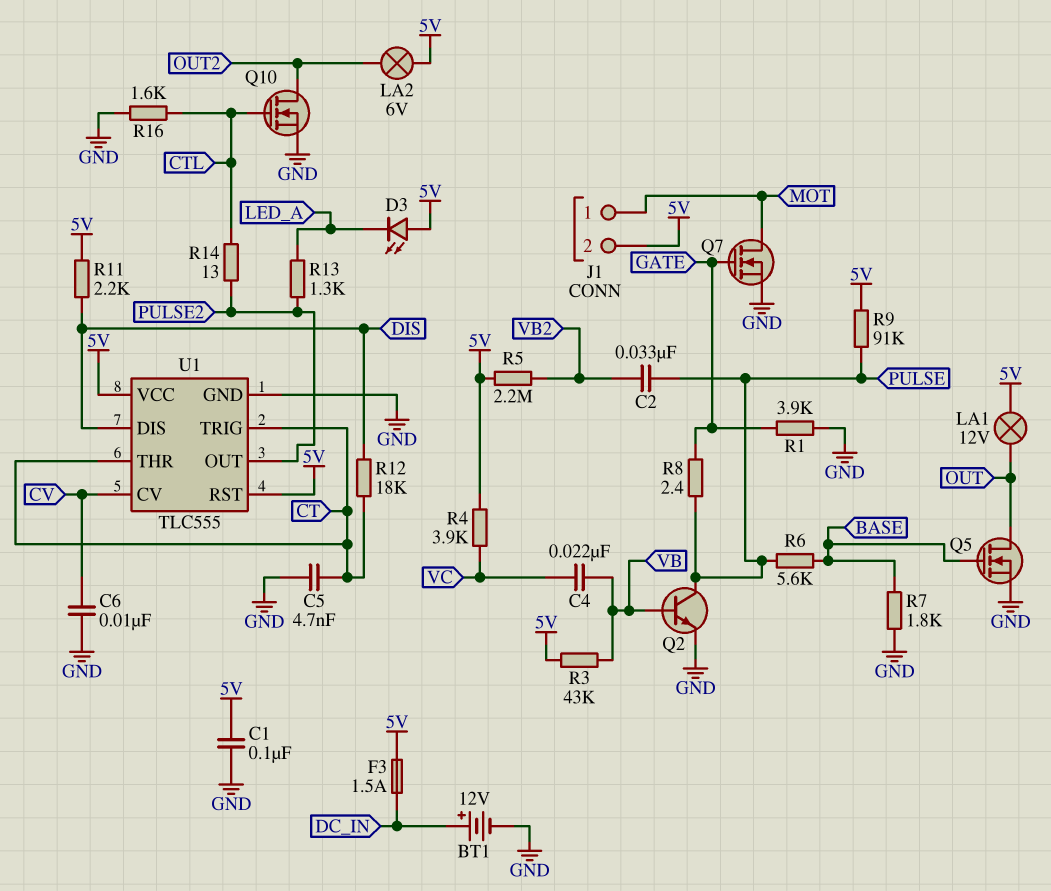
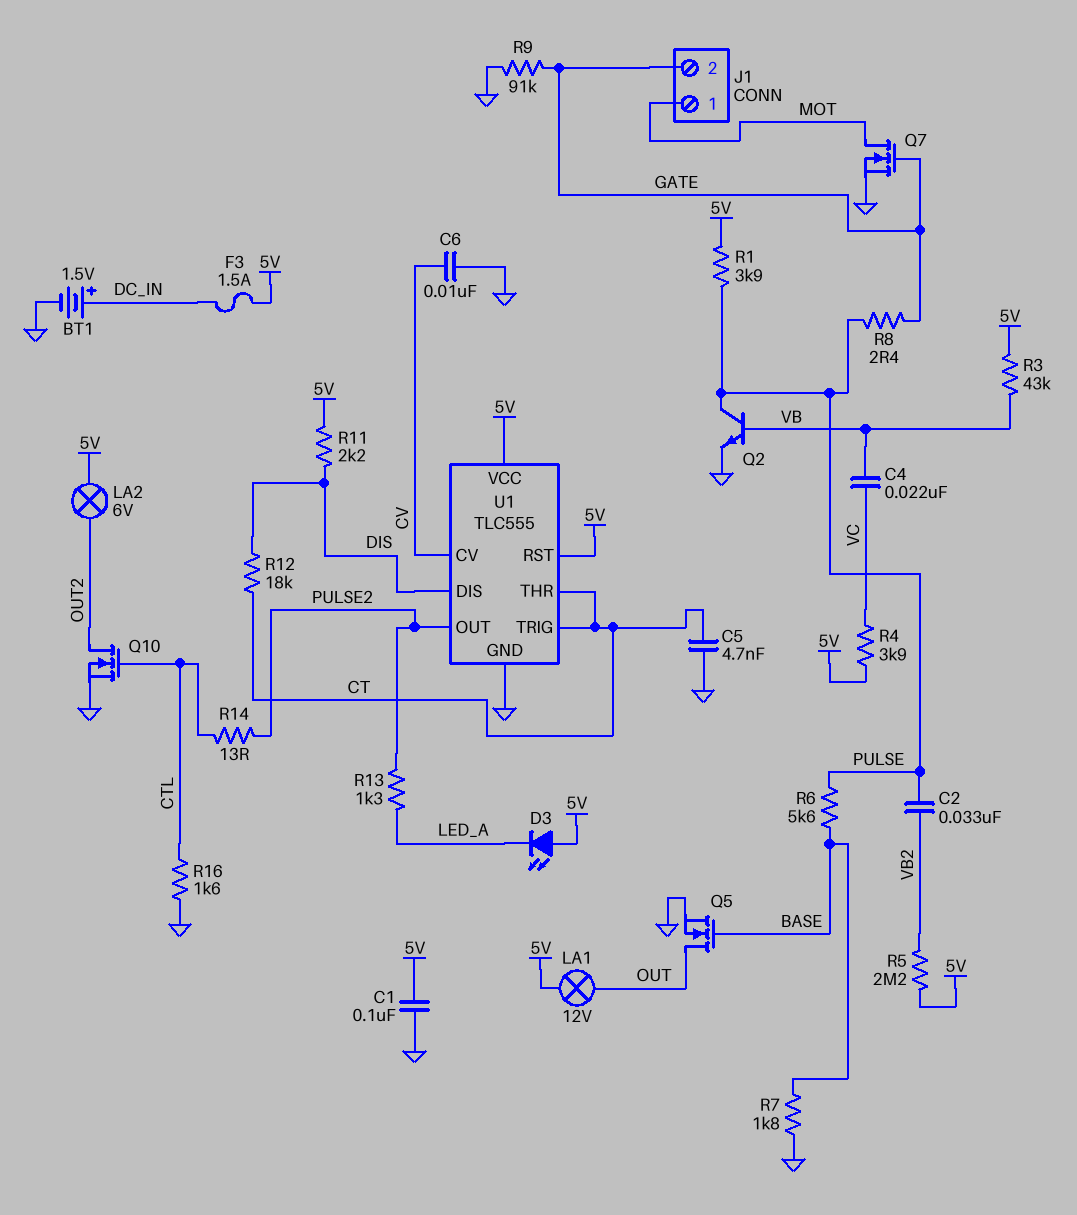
BT1: 12V (plus DC_IN, minus GND) -> 1.5V (plus DC_IN, minus GND)
J1 pin 2: 5V -> GATE
R1: 3.9k (GATE, GND) -> 3.9k (5V, PULSE)
R9: 91k (5V, PULSE) -> 91k (GATE, GND)

